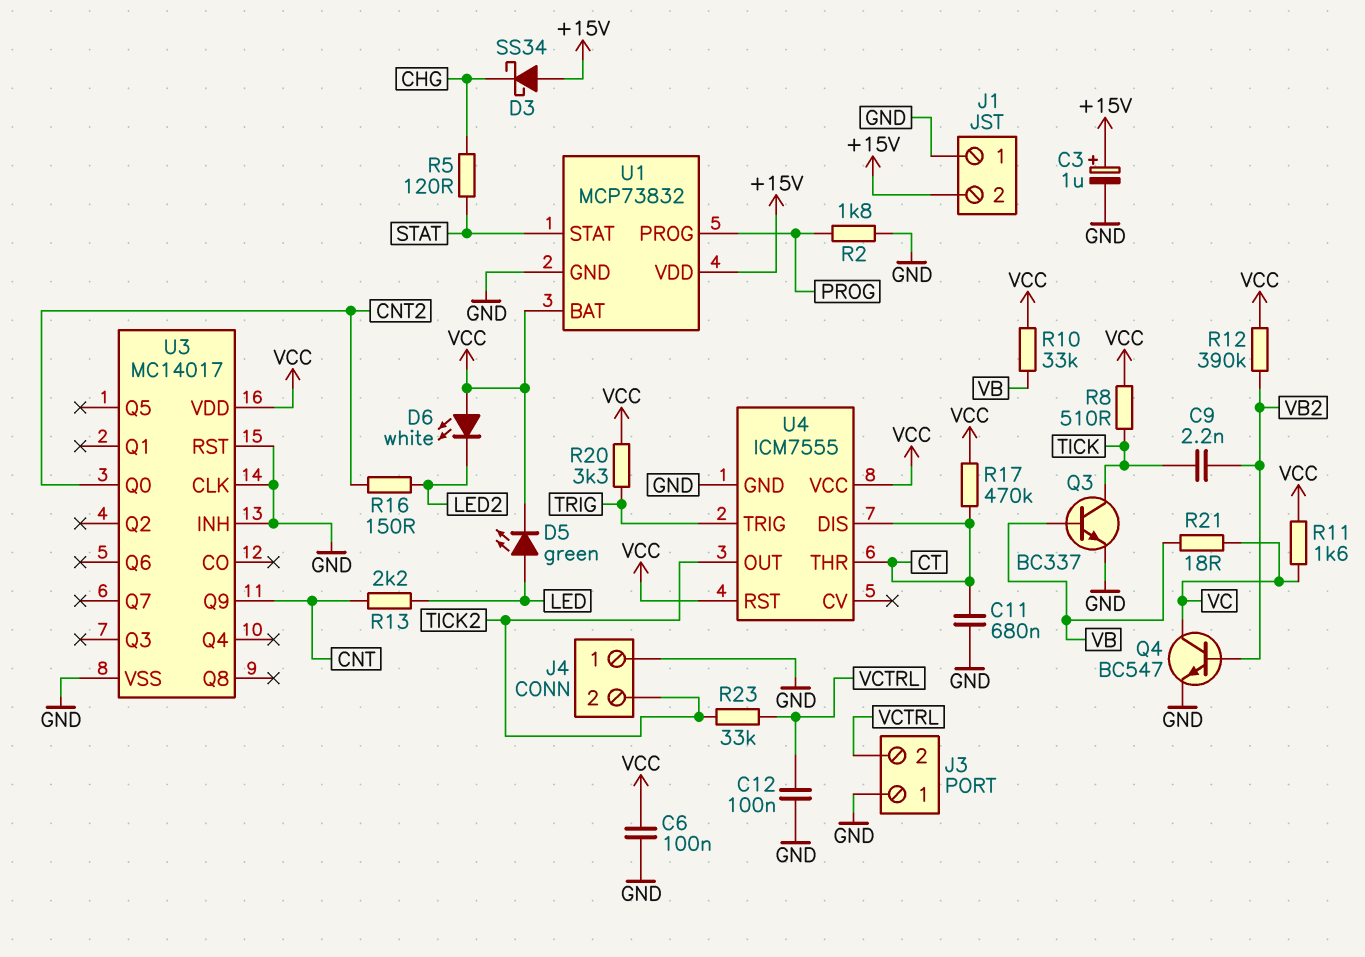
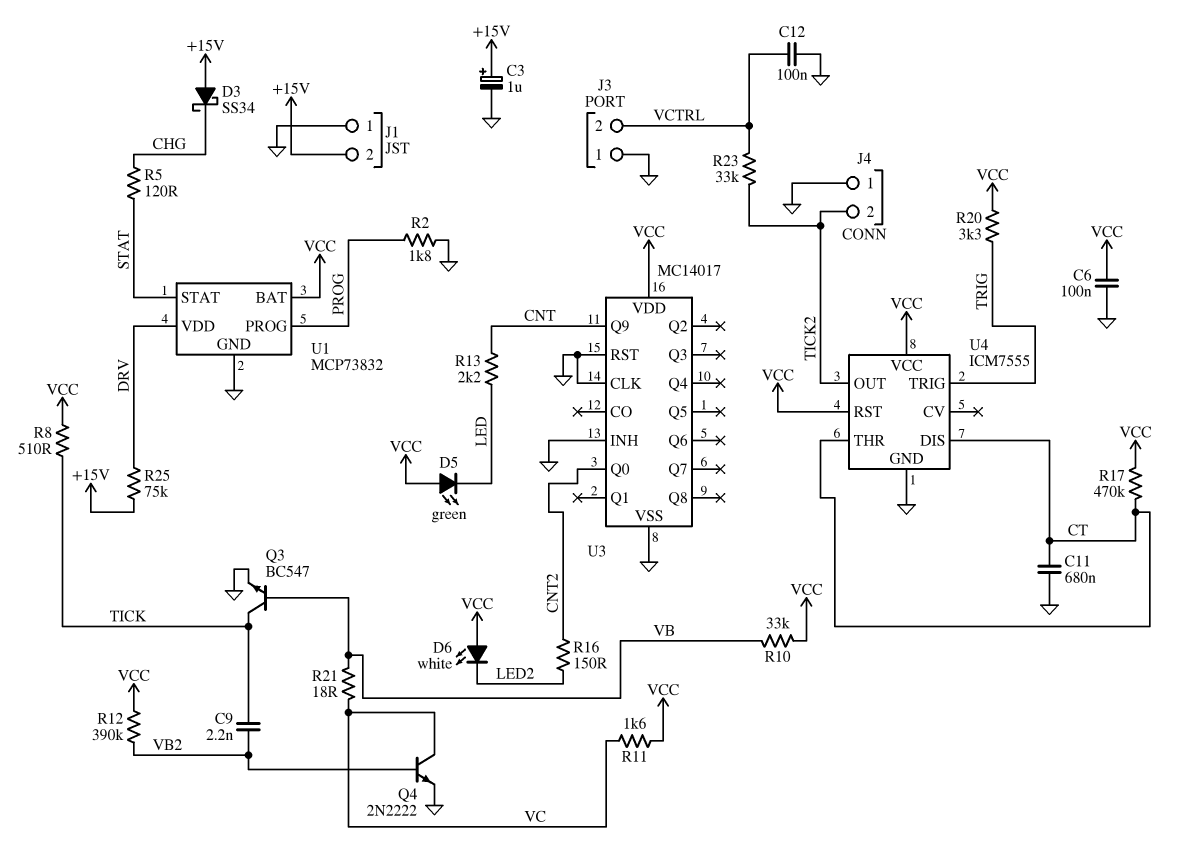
D5: LED green (A LED, K VCC) -> LED green (A VCC, K LED)
Q3: NPN BC337 (B VB, C TICK, E GND) -> NPN BC547 (B VB, C TICK, E GND)
Q4: NPN BC547 (B VB2, C VC, E GND) -> NPN 2N2222 (B VB2, C VC, E GND)
R25: none -> 75k (+15V, DRV)
U1 pin VDD: +15V -> DRV

